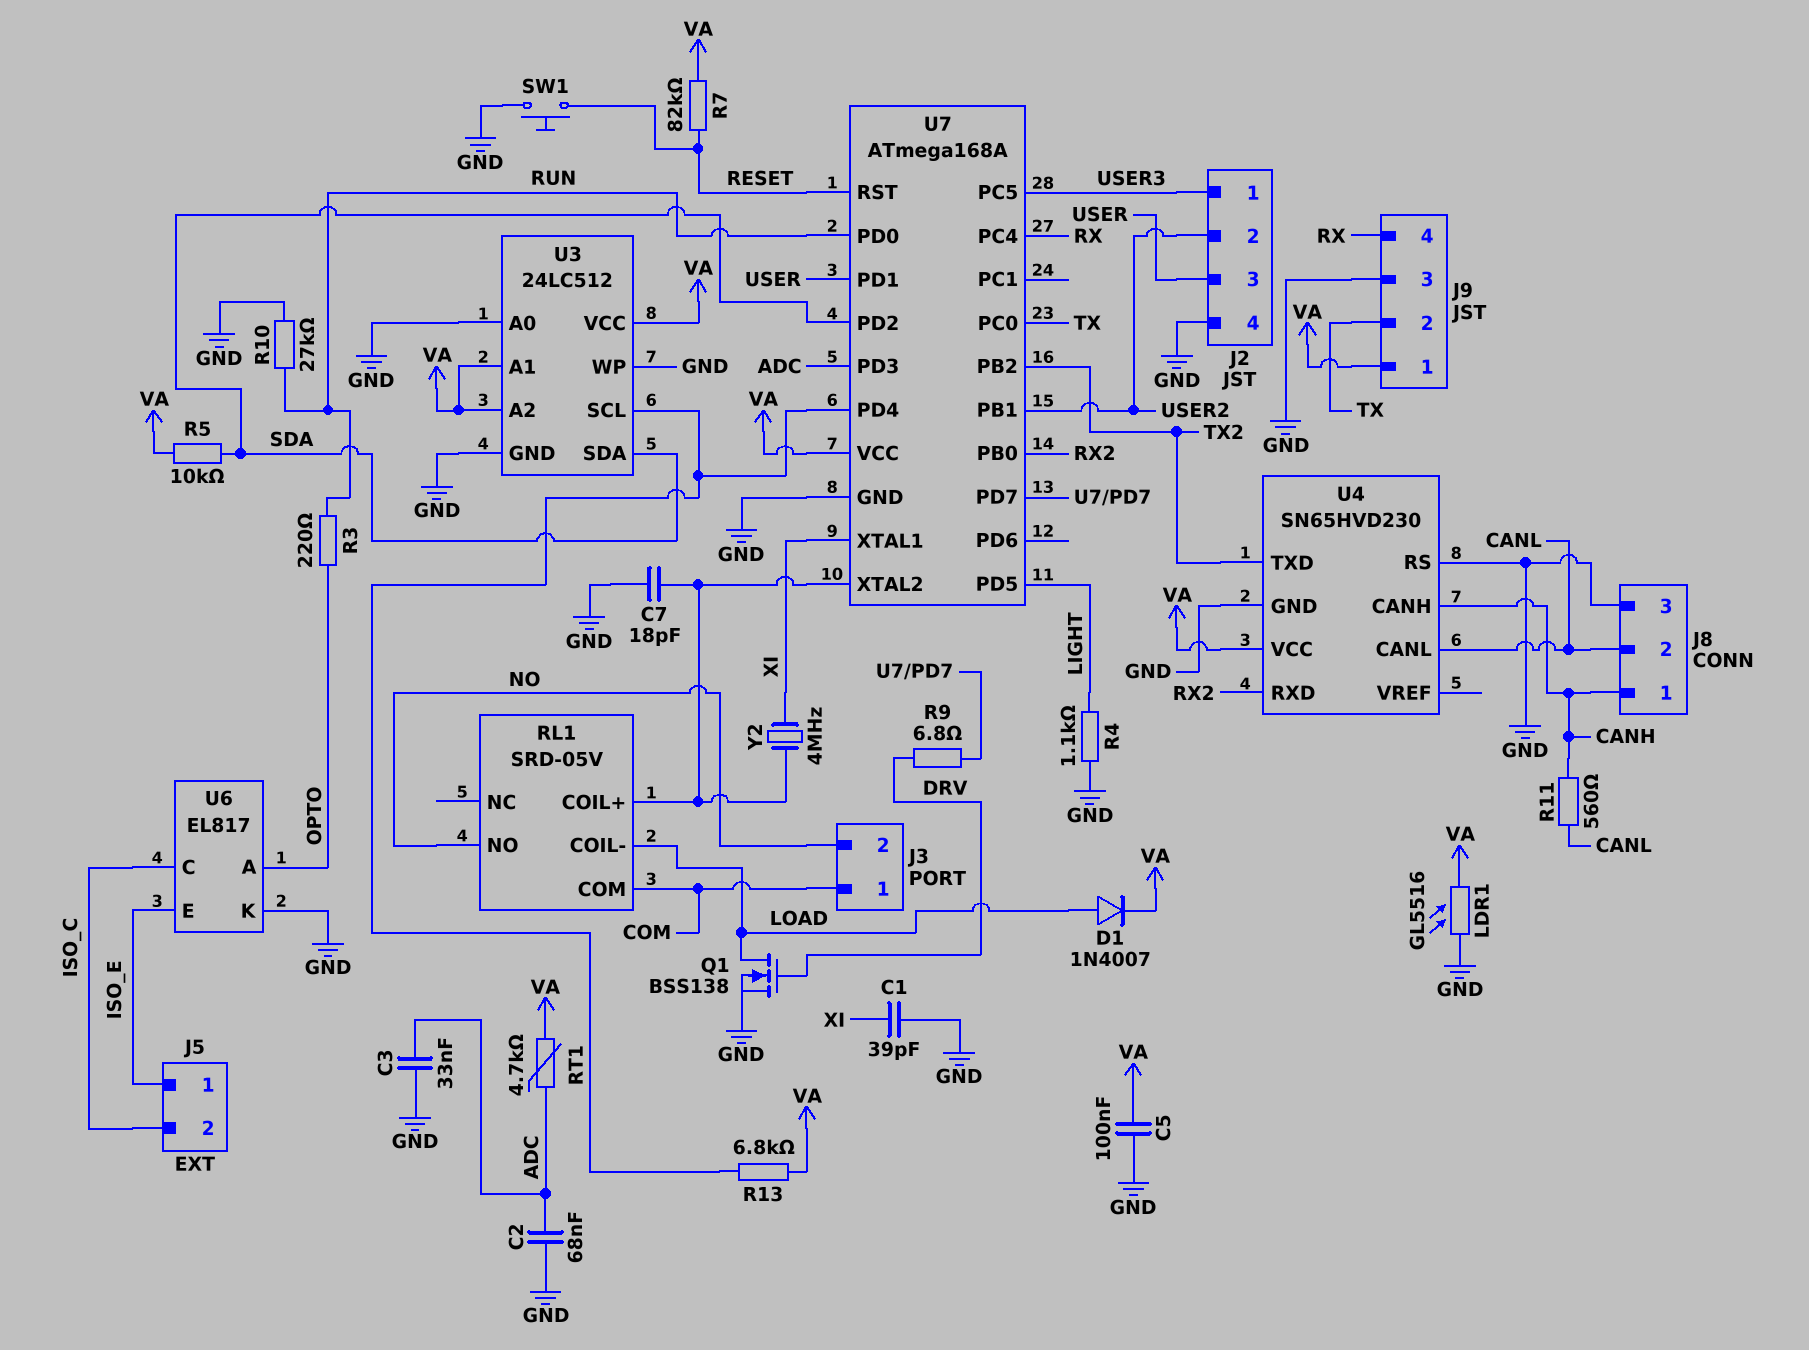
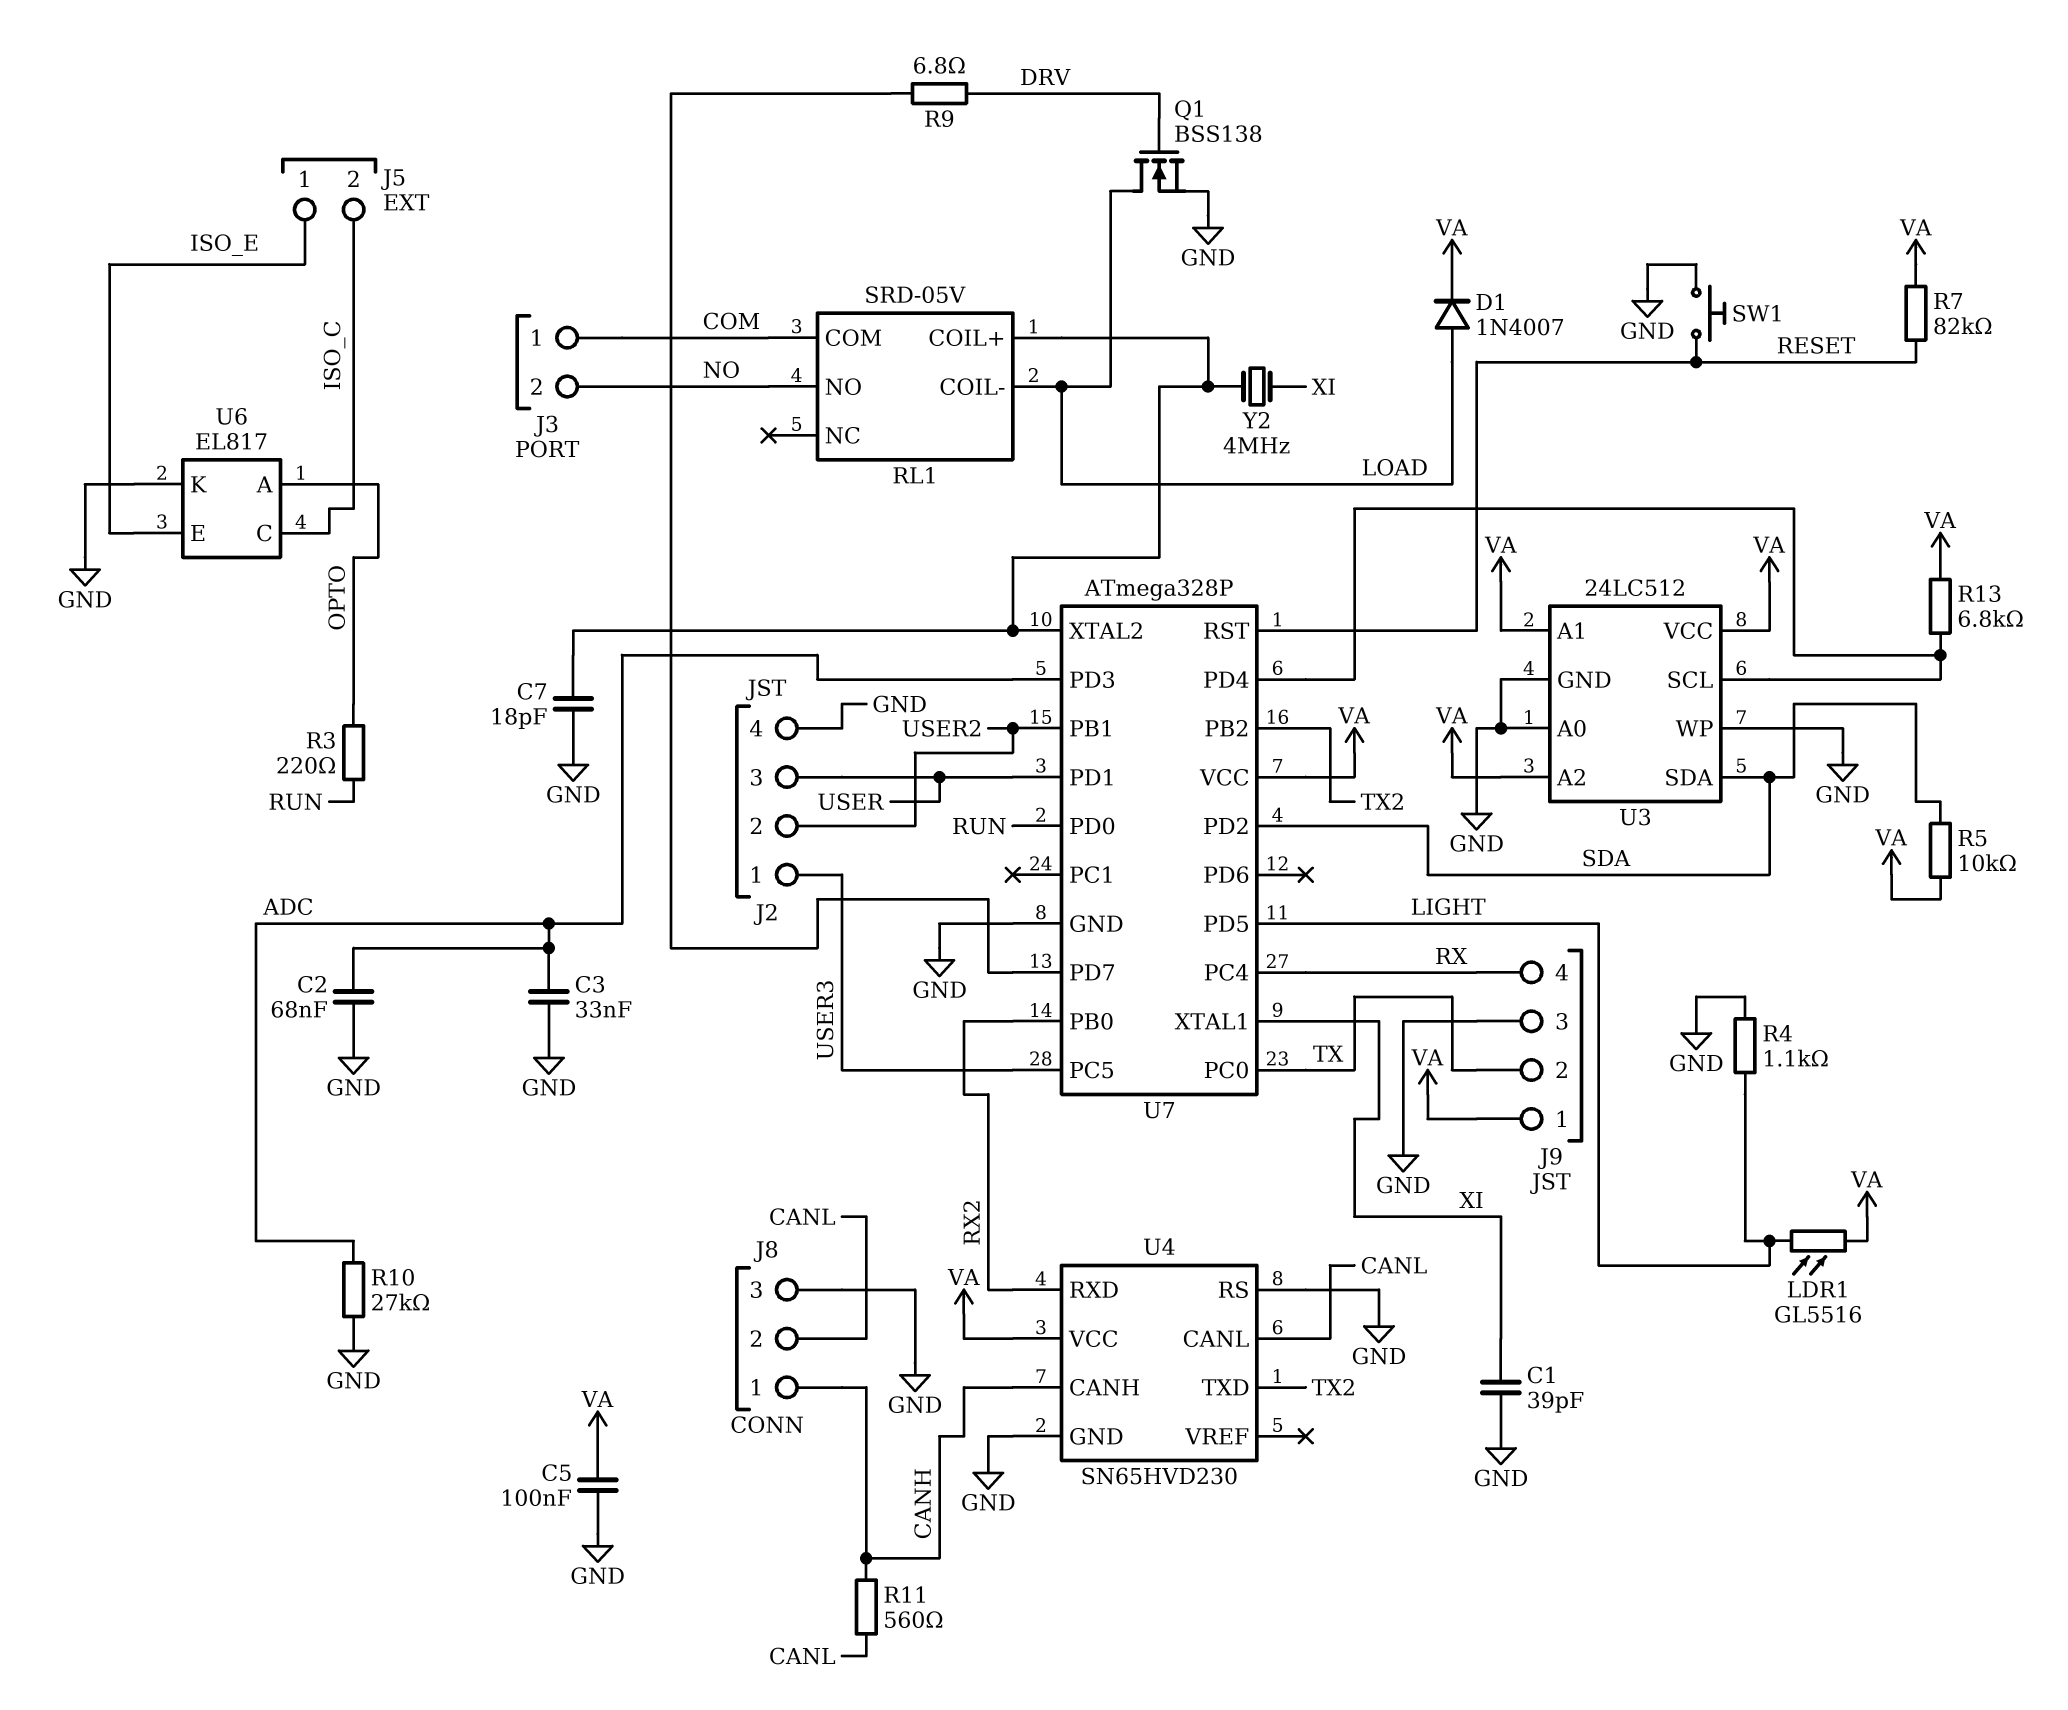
LDR1: GL5516 (GND, VA) -> GL5516 (LIGHT, VA)
R10: 27k (GND, RUN) -> 27k (ADC, GND)
RT1: 4.7k (ADC, VA) -> none
U7: ATmega168A -> ATmega328P

